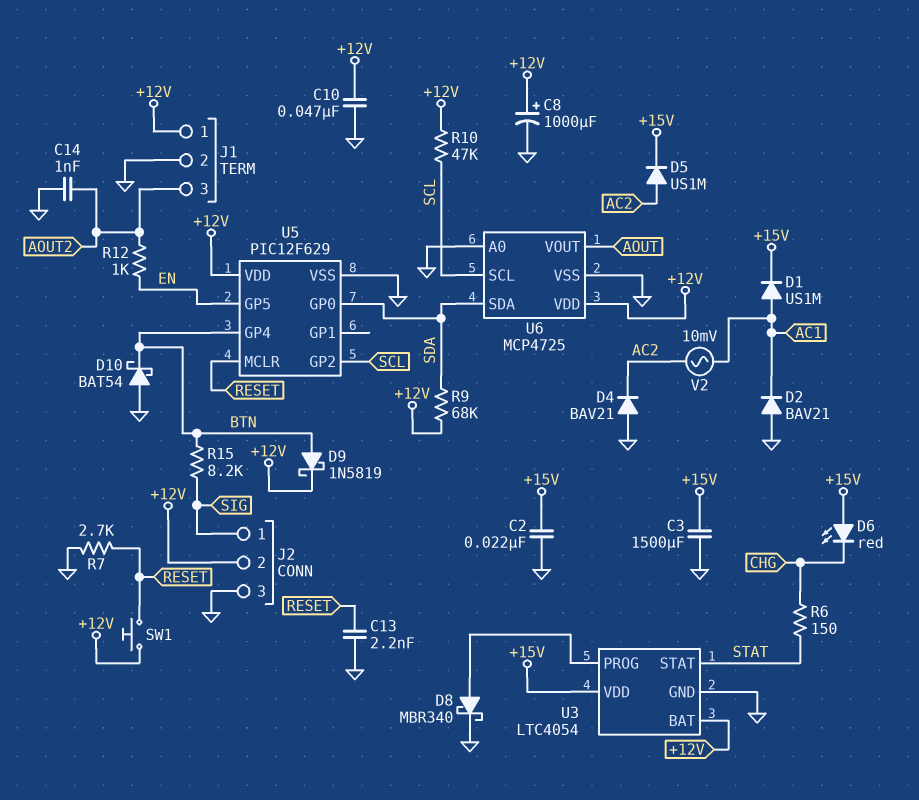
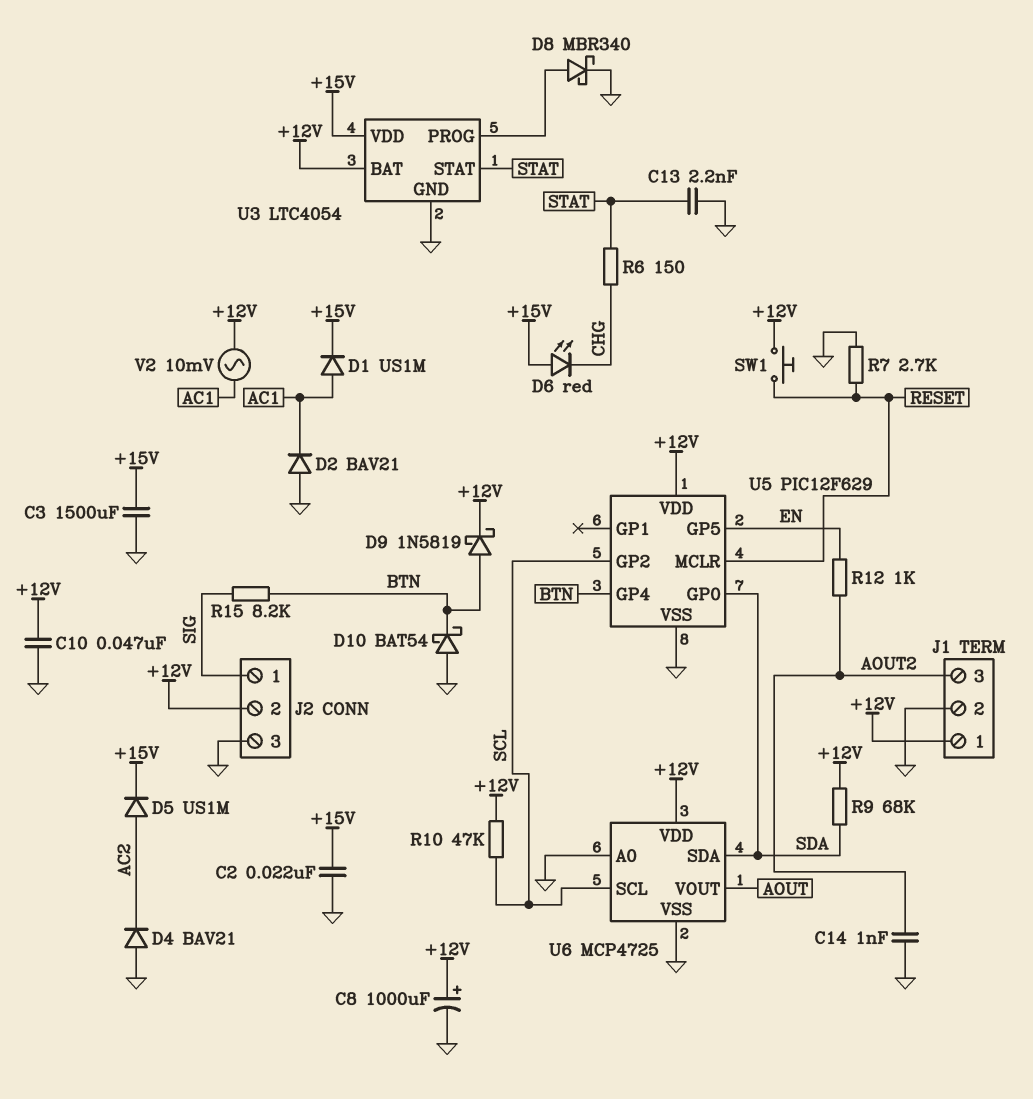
C13: 2.2nF (GND, RESET) -> 2.2nF (GND, STAT)
V2: AC 10mV (AC1, AC2) -> AC 10mV (+12V, AC1)

